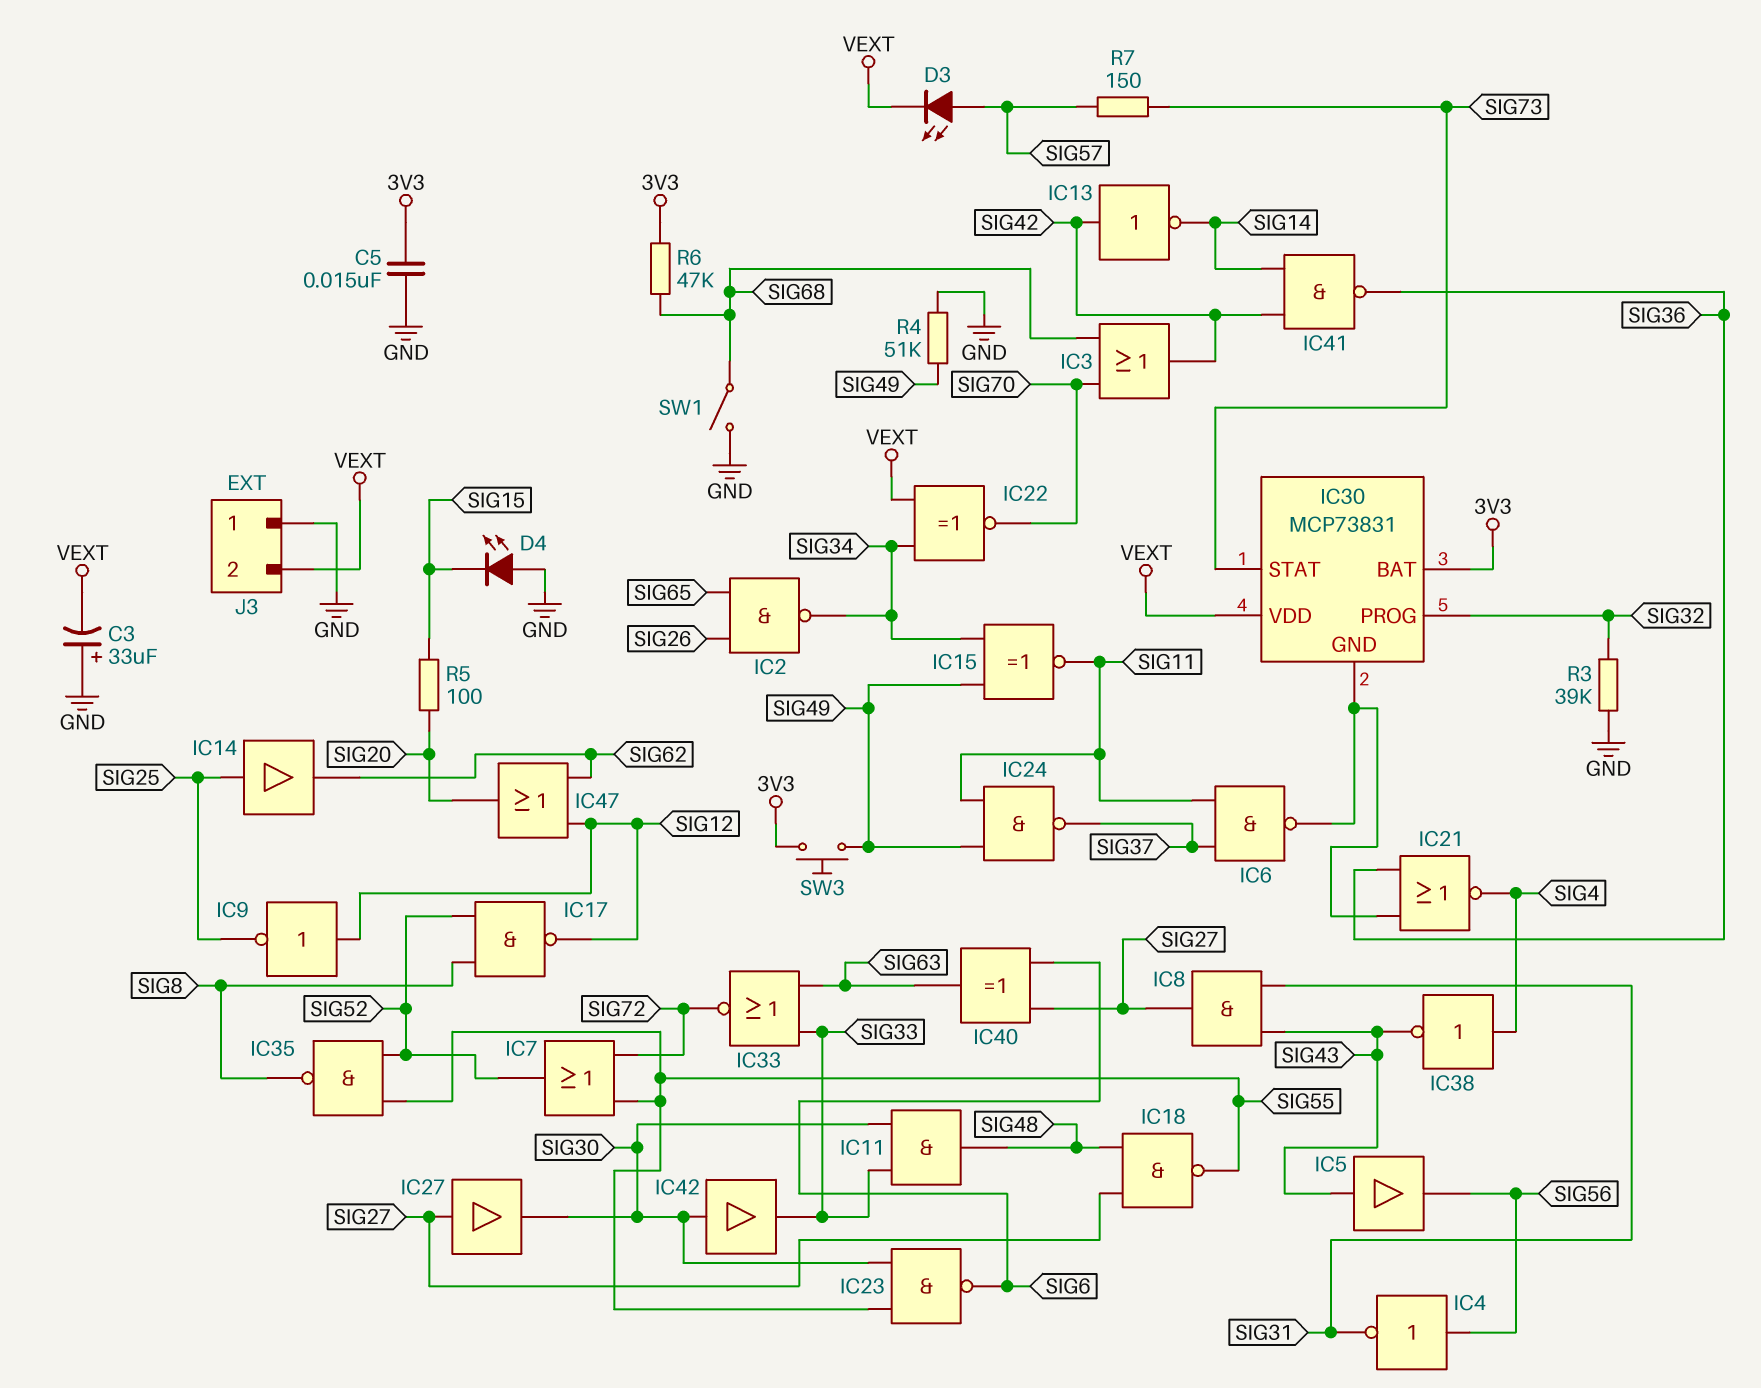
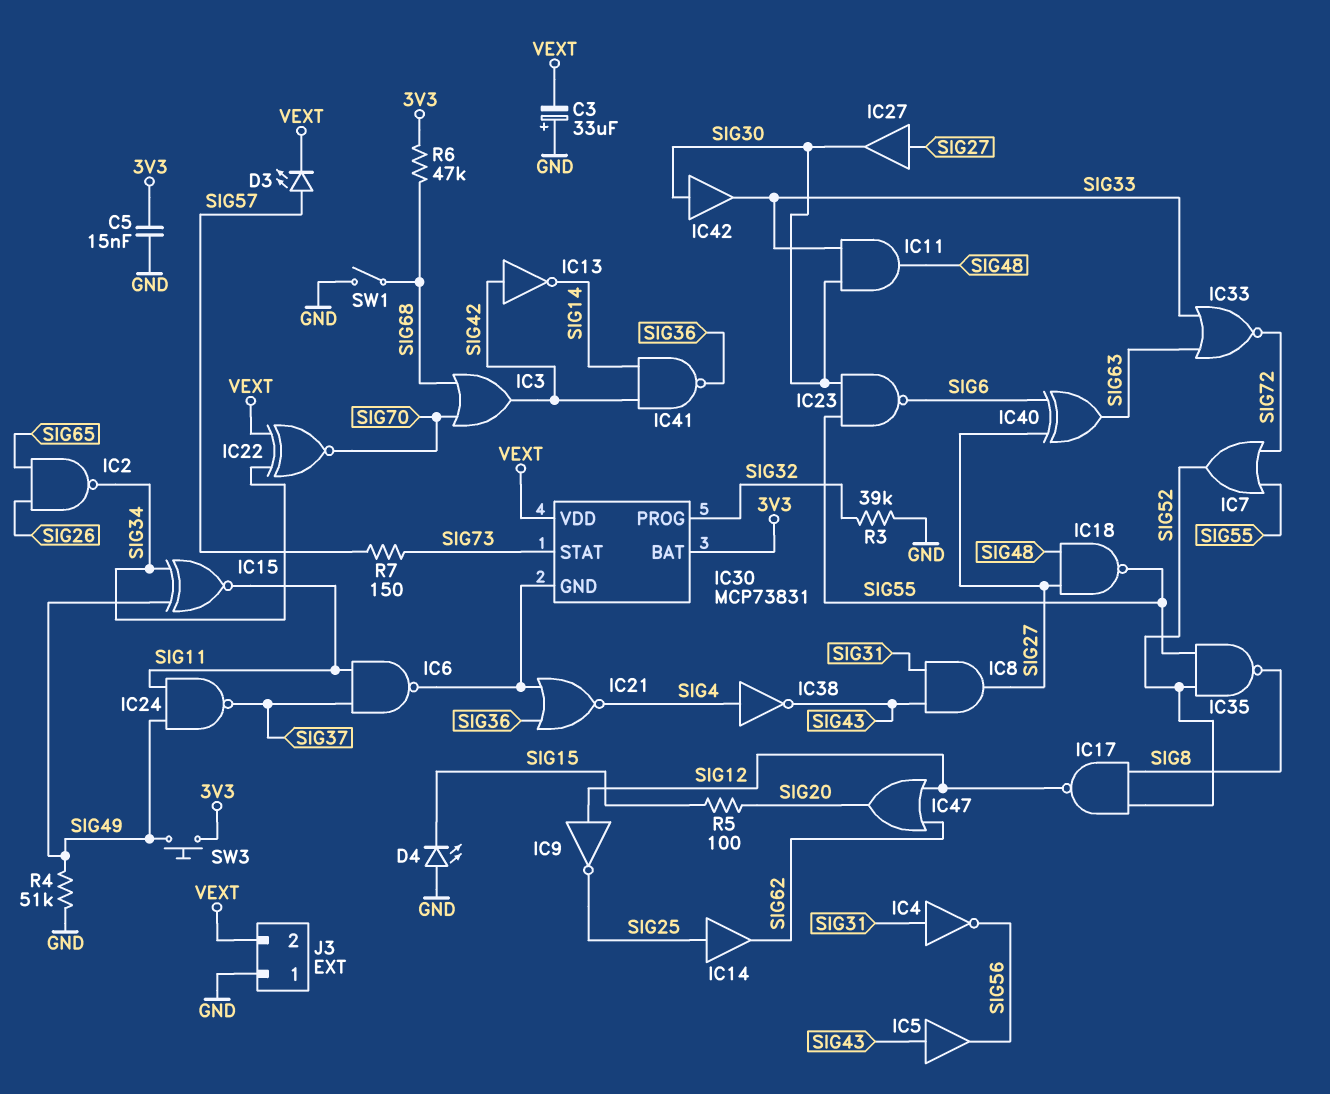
IC4: NOT (in SIG56, out SIG31) -> NOT (in SIG31, out SIG56)

